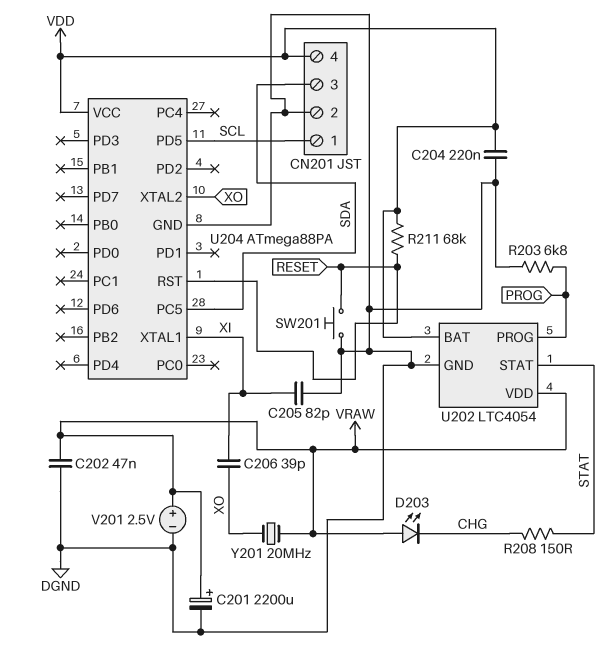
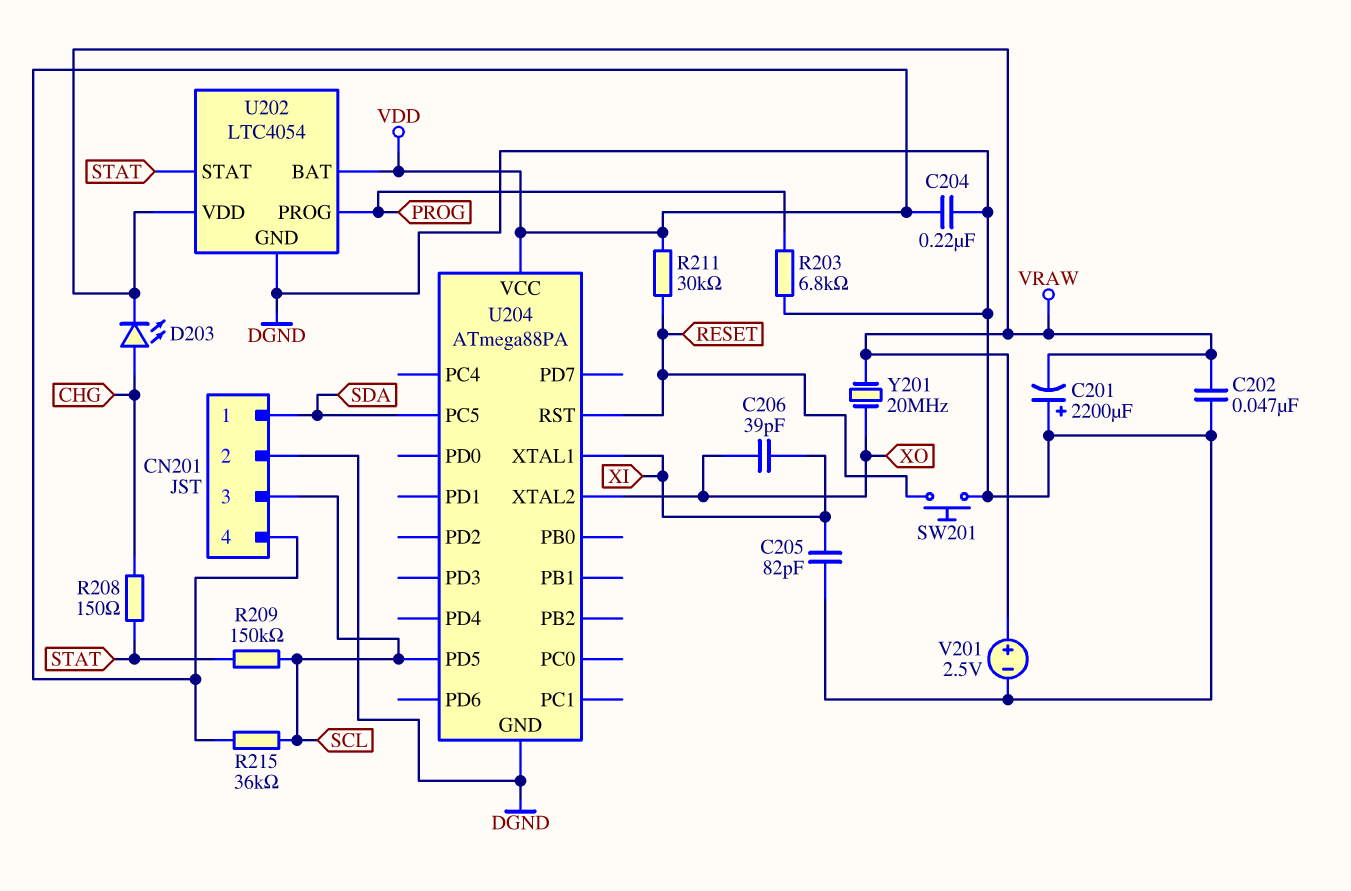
C201: 2200uF (plus VRAW, minus DGND) -> 2200uF (plus DGND, minus VRAW)
CN201 pin 1: SCL -> SDA
CN201 pin 3: SDA -> SCL
D203: LED (A VRAW, K CHG) -> LED (A CHG, K VRAW)
R209: none -> 150k (SCL, STAT)
R211: 68k (RESET, VDD) -> 30k (RESET, VDD)
R215: none -> 36k (SCL, VDD)

